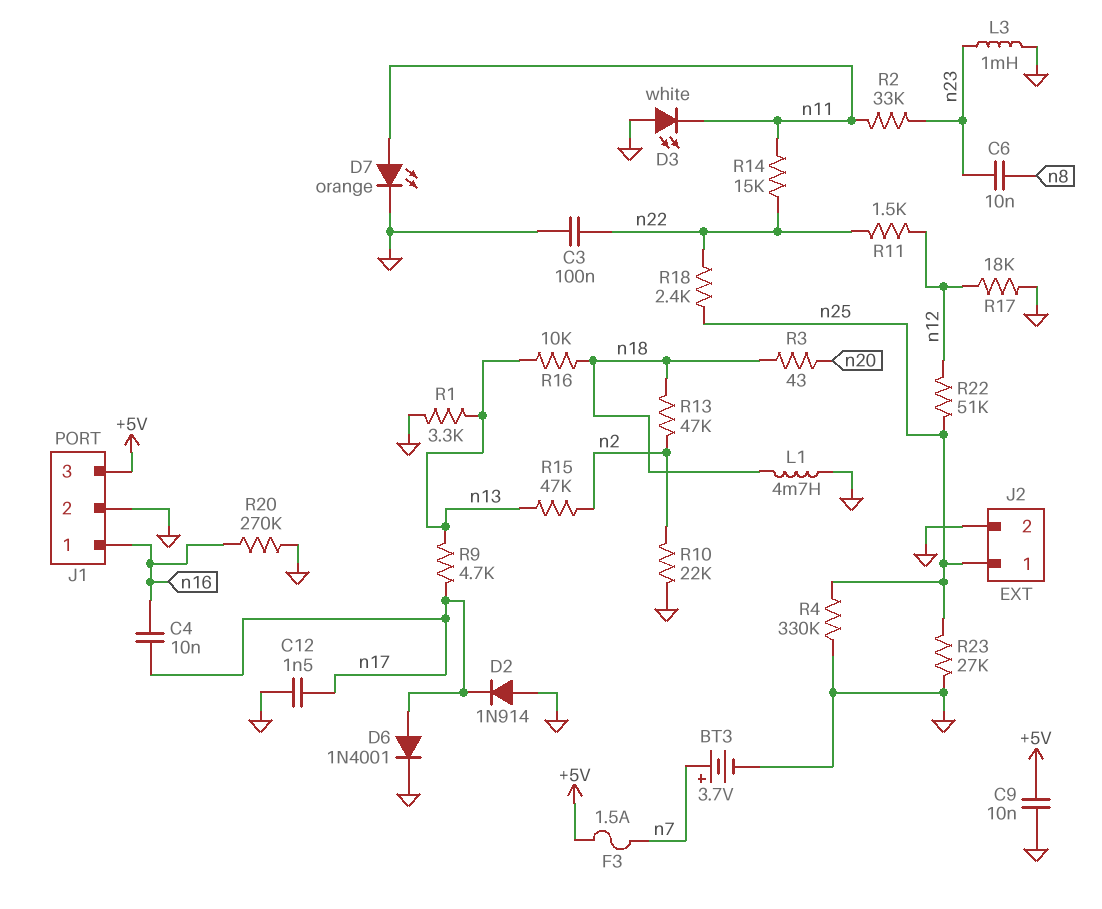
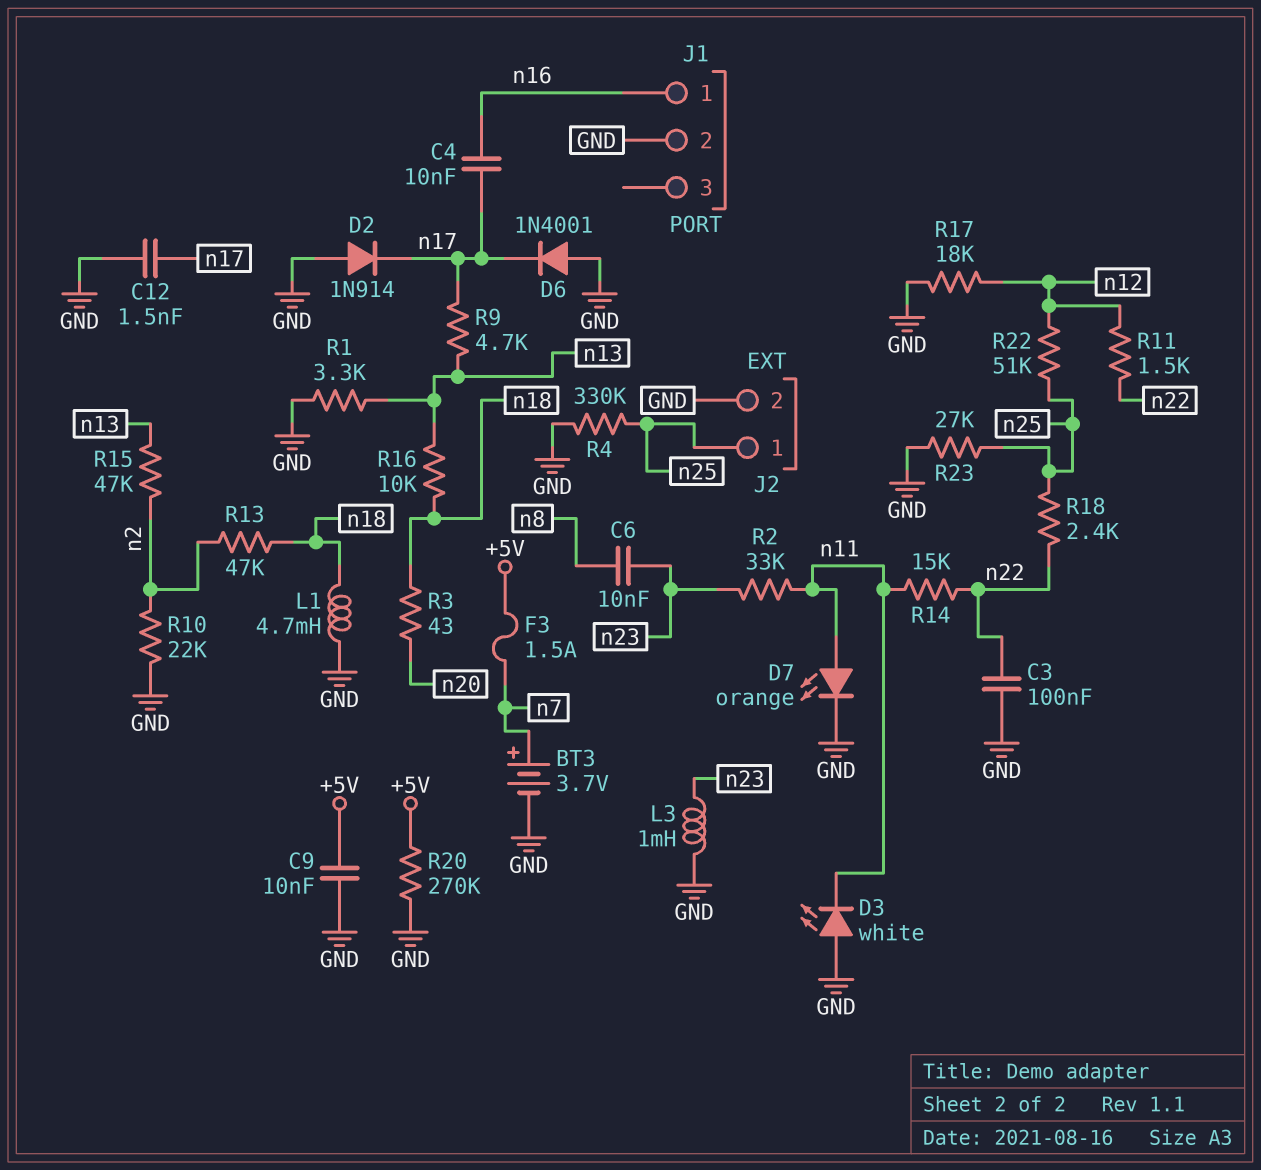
D6: diode 1N4001 (A n17, K GND) -> diode 1N4001 (A GND, K n17)
J1 pin 3: +5V -> none
R20: 270k (GND, n16) -> 270k (+5V, GND)

